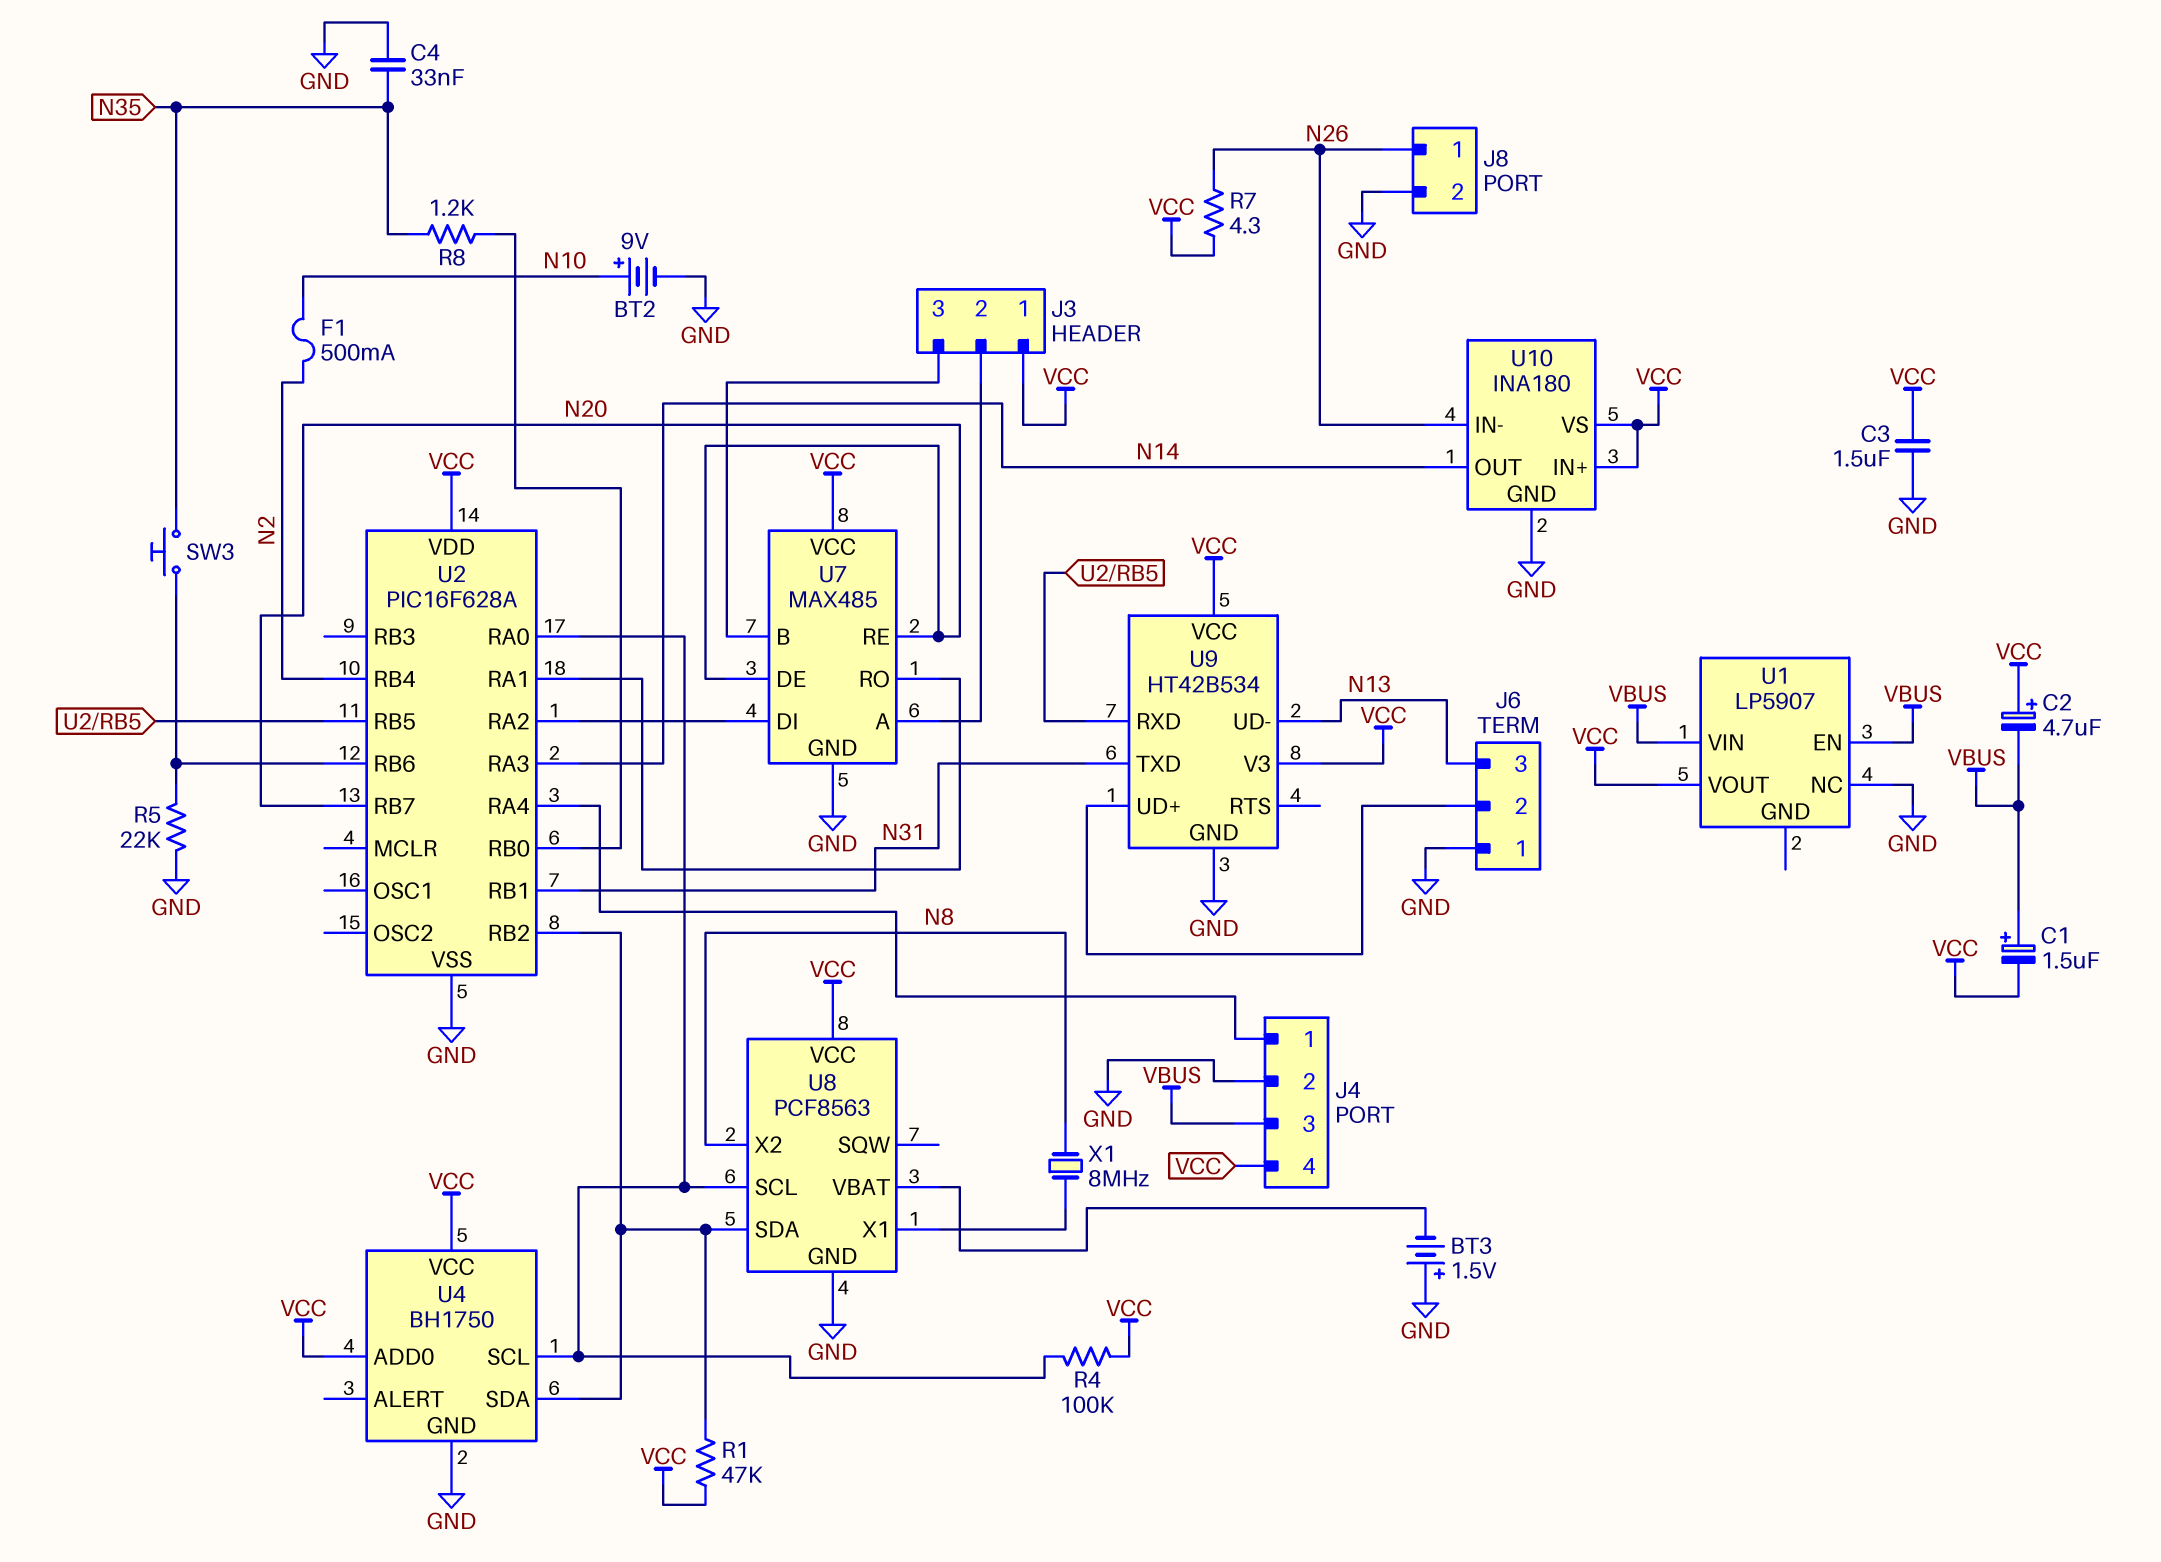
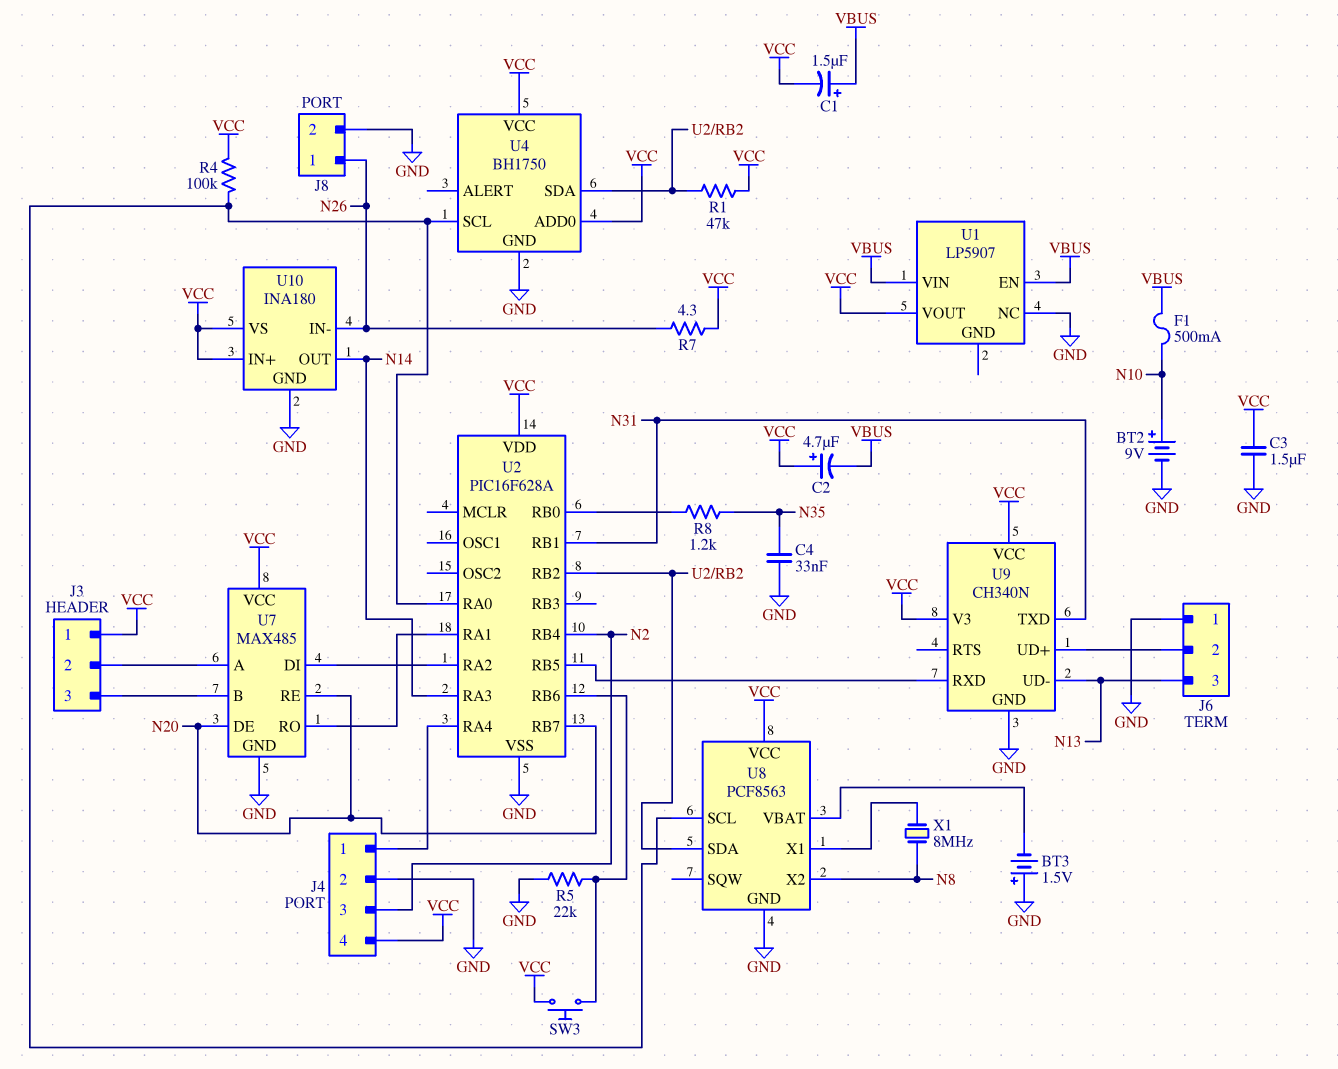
F1: 500mA (N2, N10) -> 500mA (N10, VBUS)
J4 pin 3: VBUS -> N2
SW3: button (N35, U2/RB6) -> button (U2/RB6, VCC)
U9: HT42B534 -> CH340N

